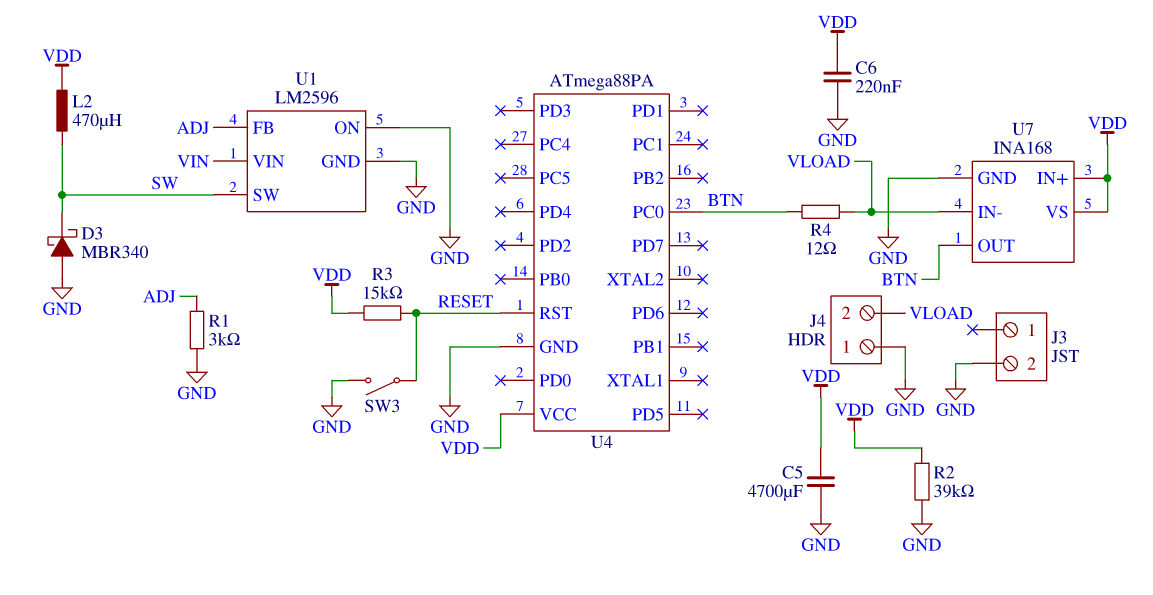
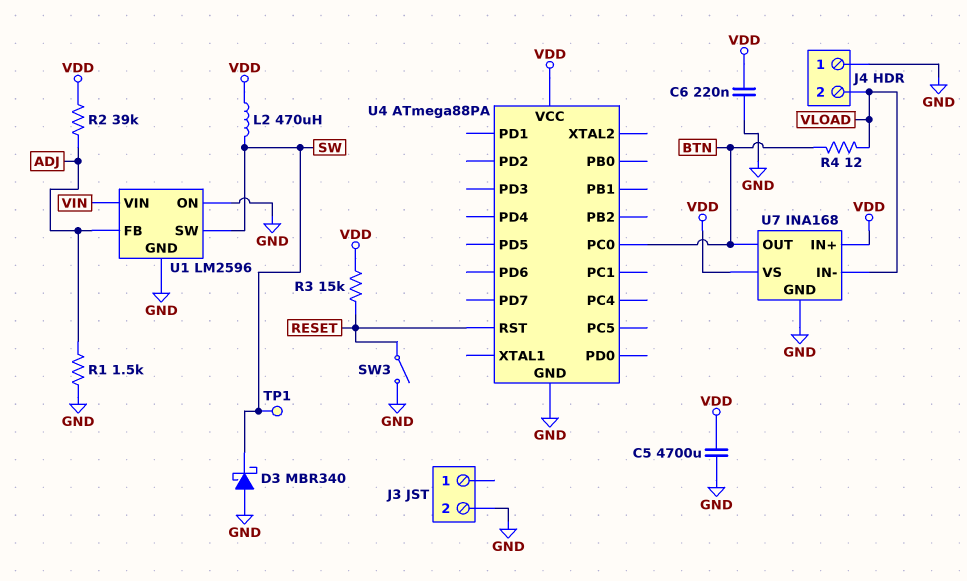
R1: 3k (ADJ, GND) -> 1.5k (ADJ, GND)
R2: 39k (GND, VDD) -> 39k (ADJ, VDD)
TP1: none -> test point (SW)

